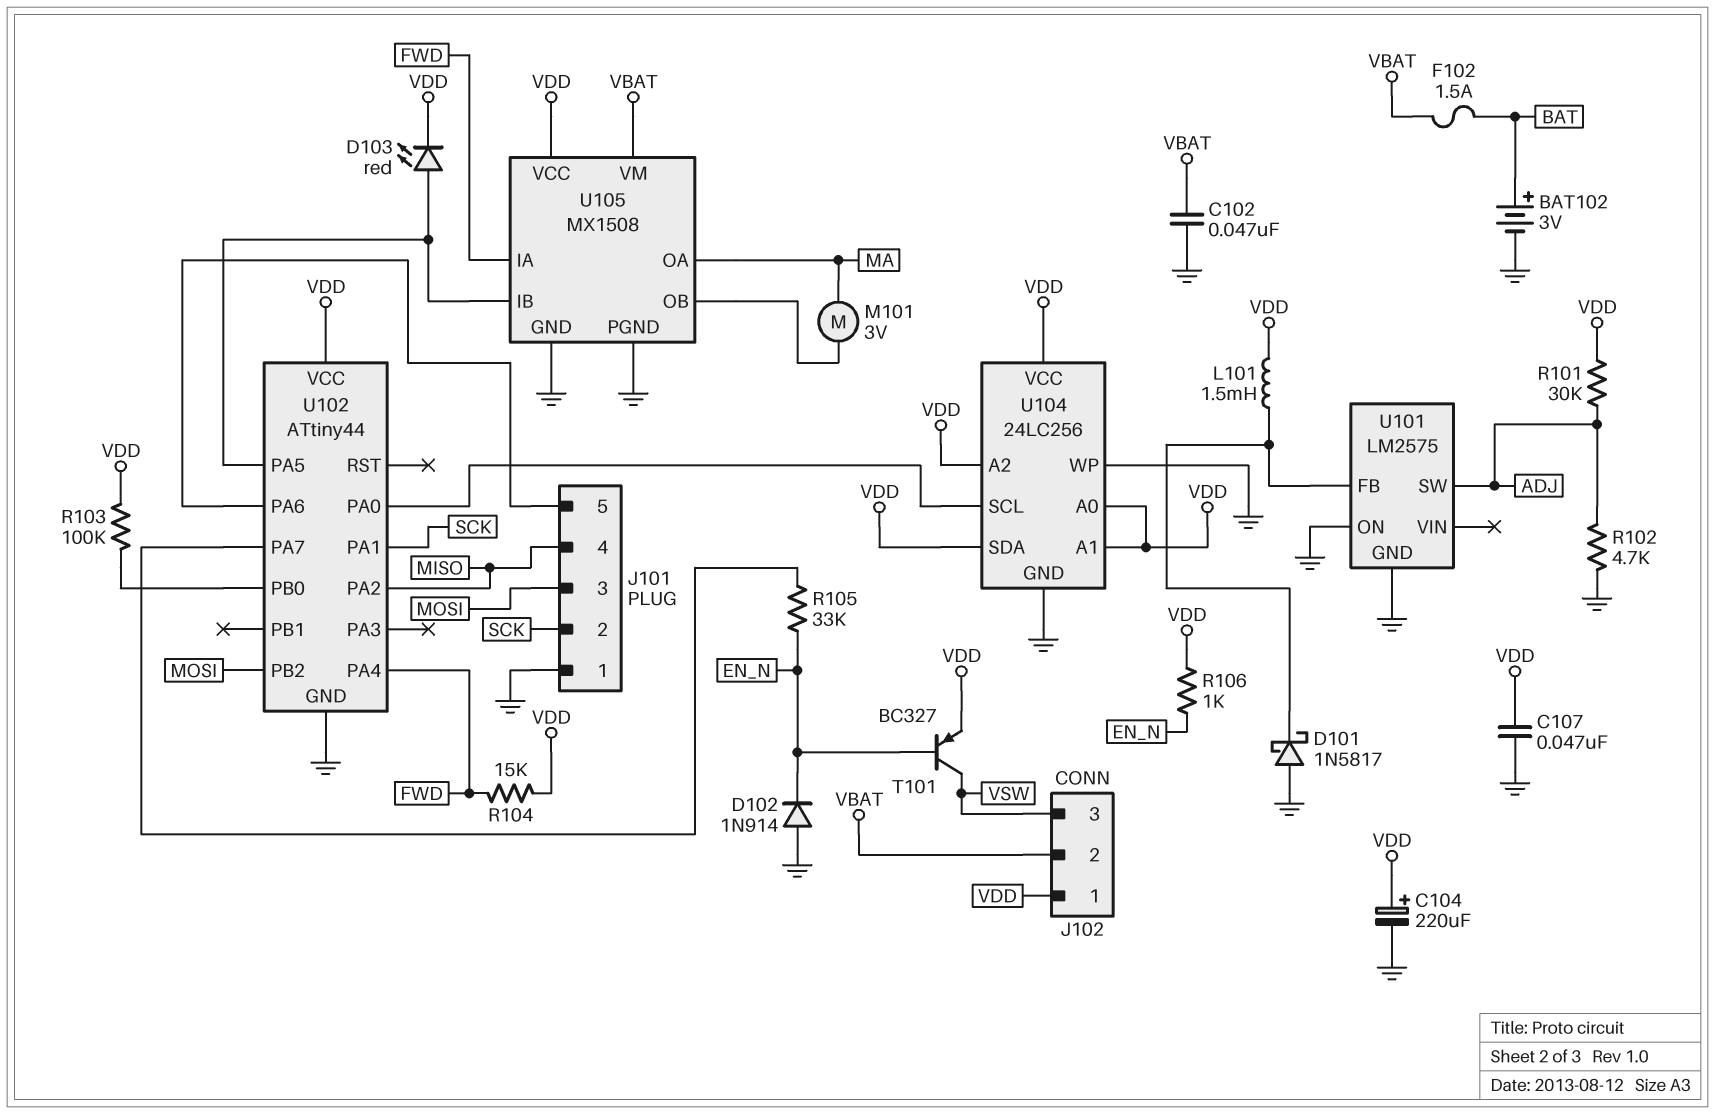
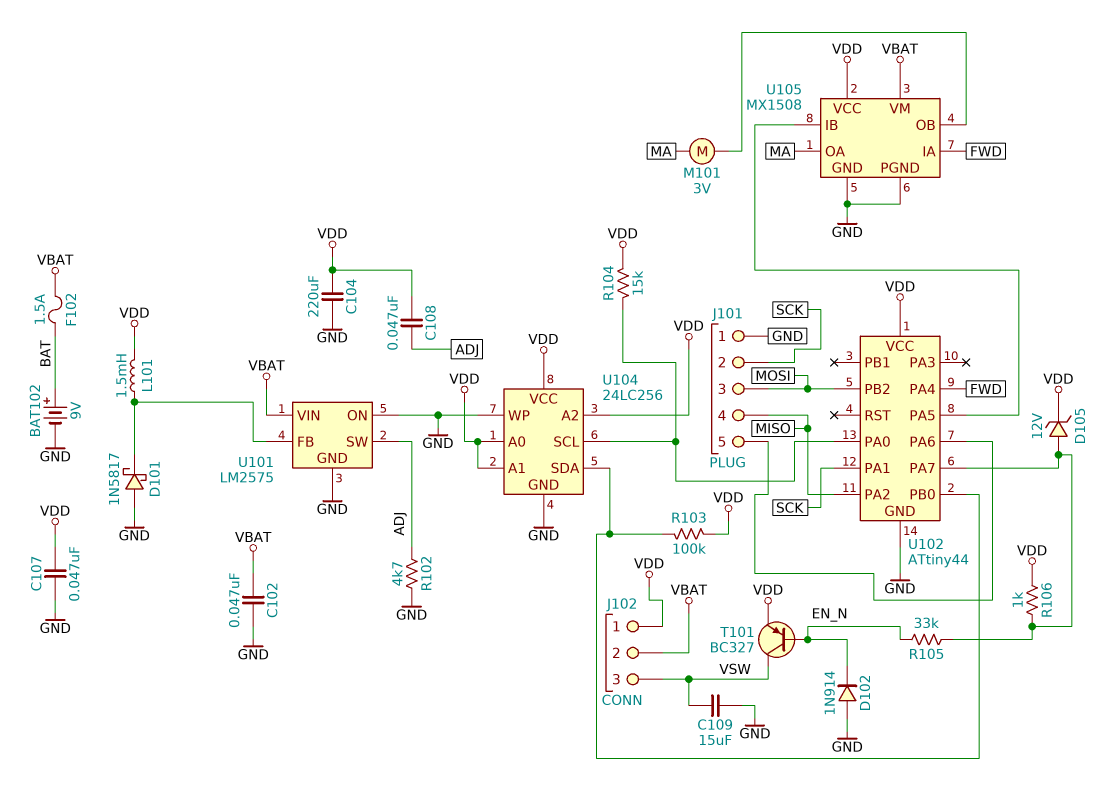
BAT102: 3V (plus BAT, minus GND) -> 9V (plus BAT, minus GND)
C104: 220uF (plus VDD, minus GND) -> 220uF (GND, VDD)
C108: none -> 47nF (ADJ, VDD)
C109: none -> 15uF (GND, VSW)
D103: LED red (A U102/PA5, K VDD) -> none
D105: none -> zener 12V (A U102/PA7, K VDD)
R101: 30k (ADJ, VDD) -> none
R104: 15k (FWD, VDD) -> 15k (U102/PA0, VDD)
R106: 1k (EN_N, VDD) -> 1k (U102/PA7, VDD)
U101 pin VIN: none -> VBAT
U104 pin SDA: VDD -> U102/PB0

